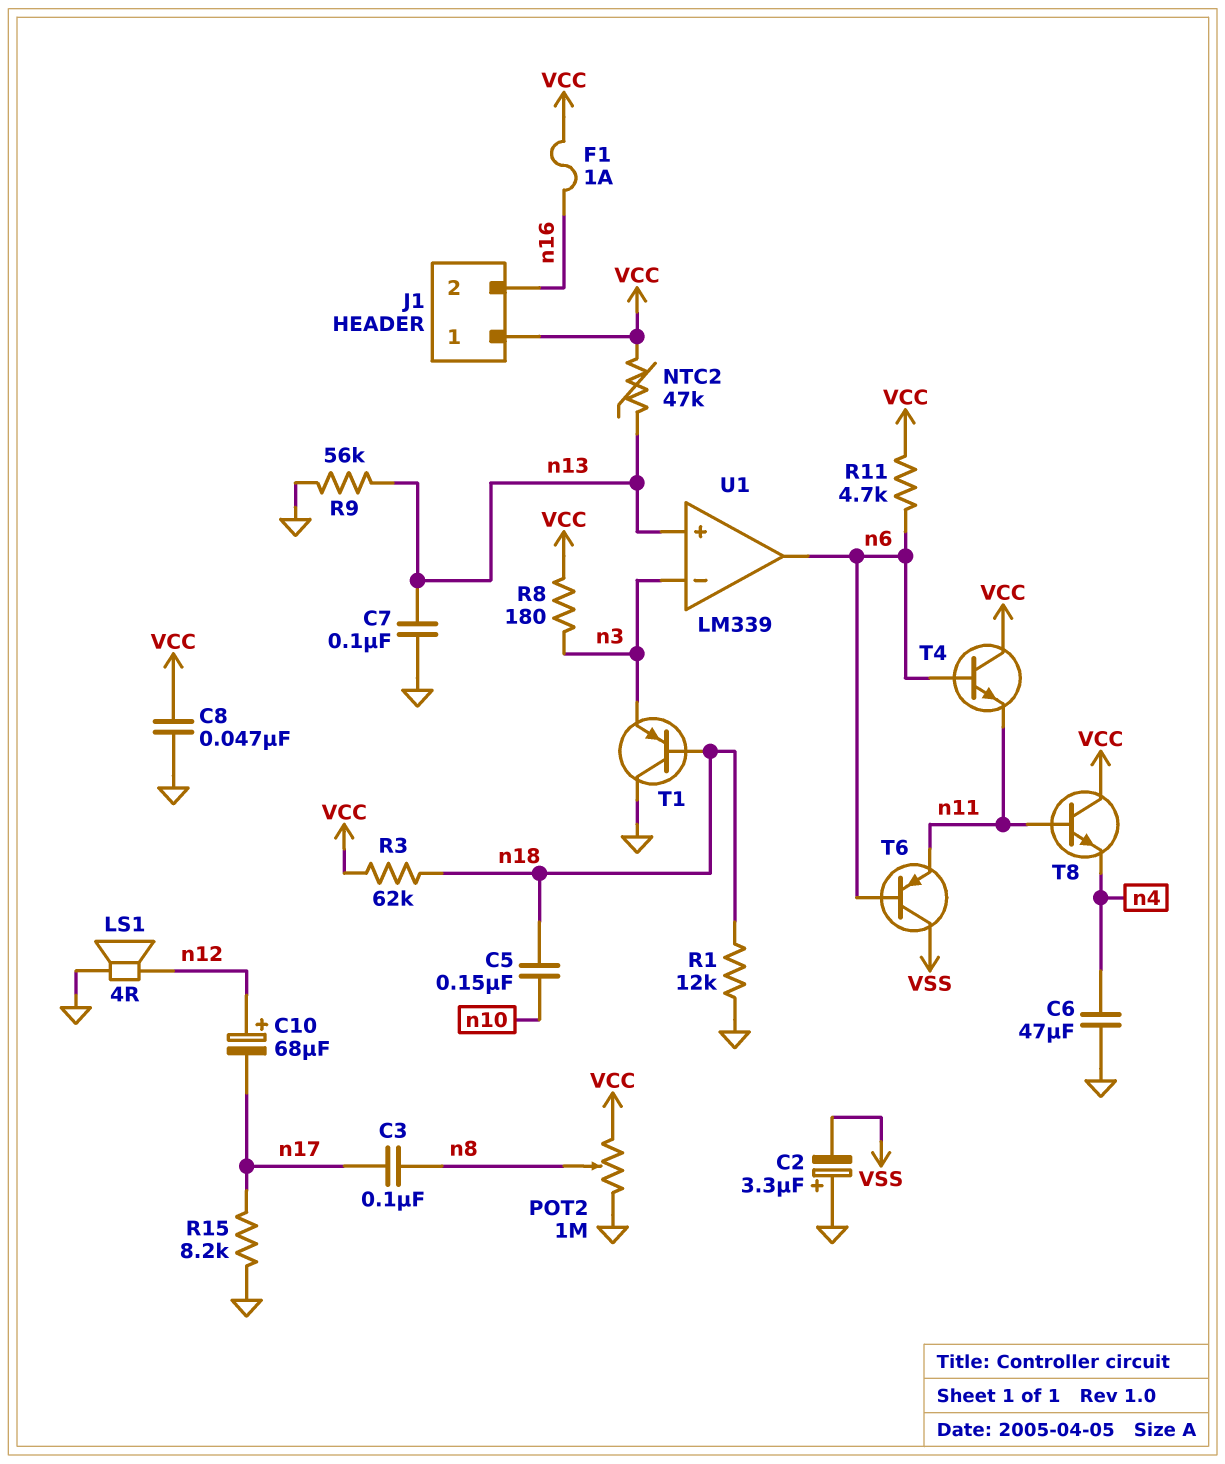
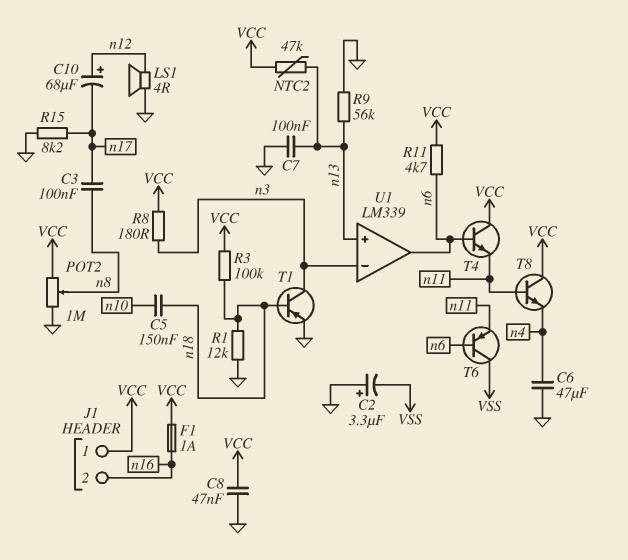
R3: 62k (VCC, n18) -> 100k (VCC, n18)
T1: PNP (B n18, C GND, E n3) -> PNP (B n18, C n3, E GND)

